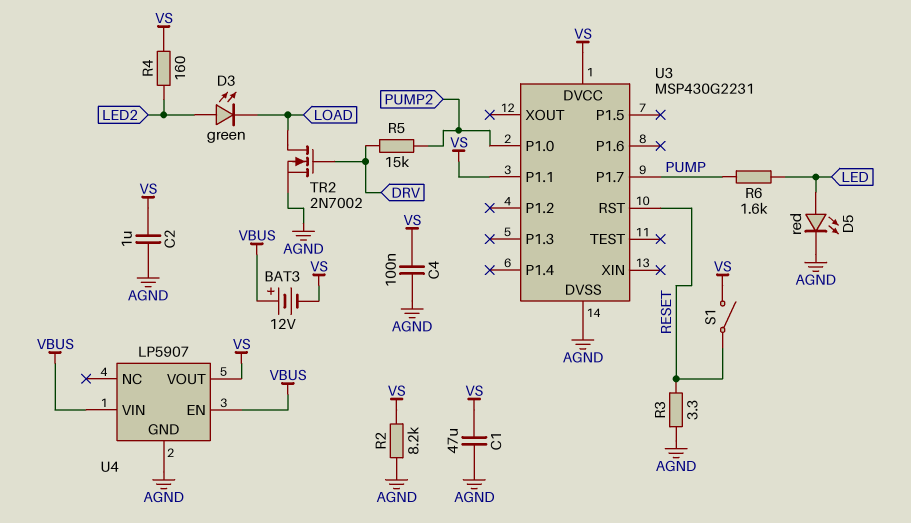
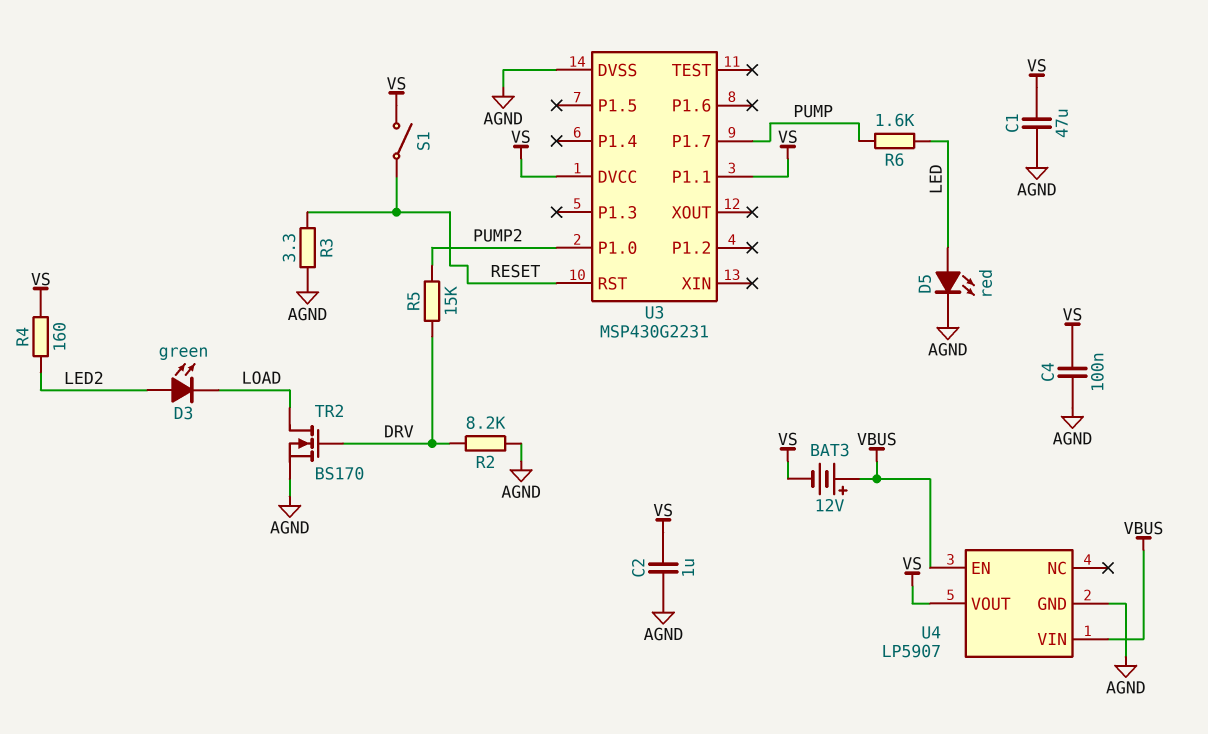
R2: 8.2k (AGND, VS) -> 8.2k (AGND, DRV)
TR2: NMOS 2N7002 (G DRV, D LOAD, S AGND) -> NMOS BS170 (G DRV, D LOAD, S AGND)

